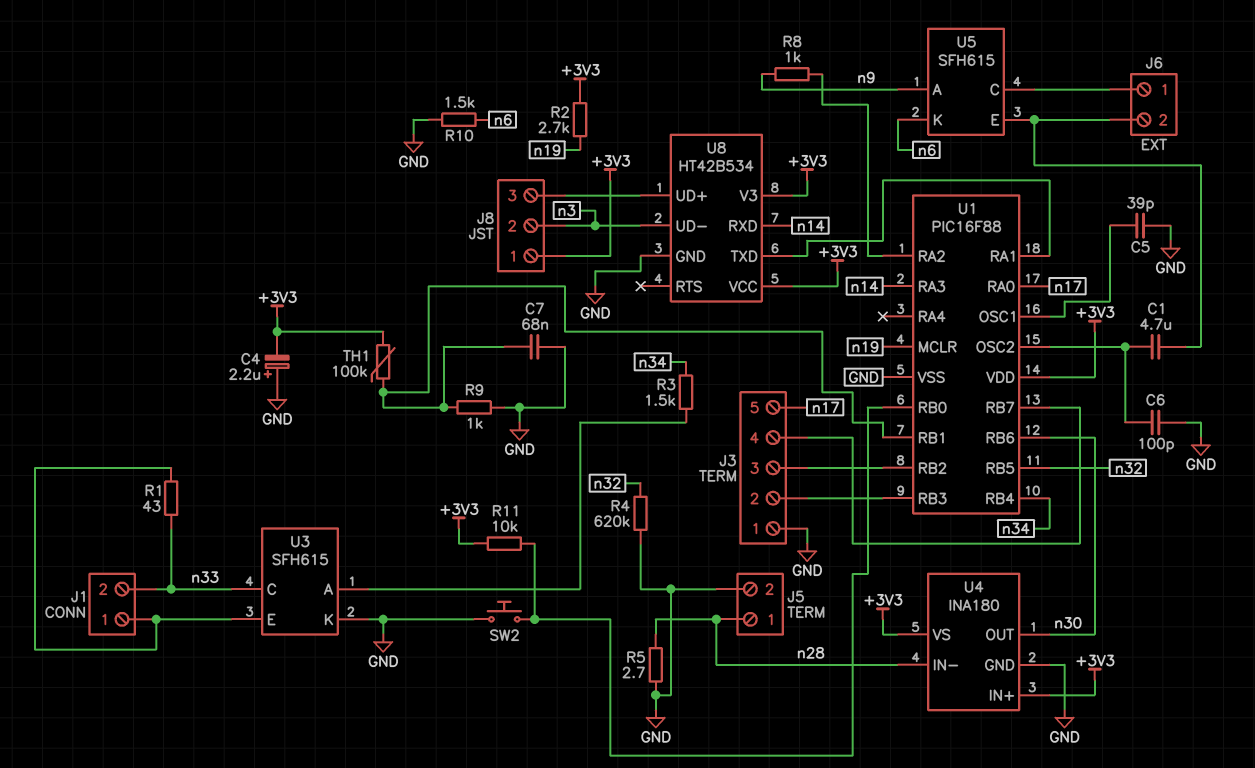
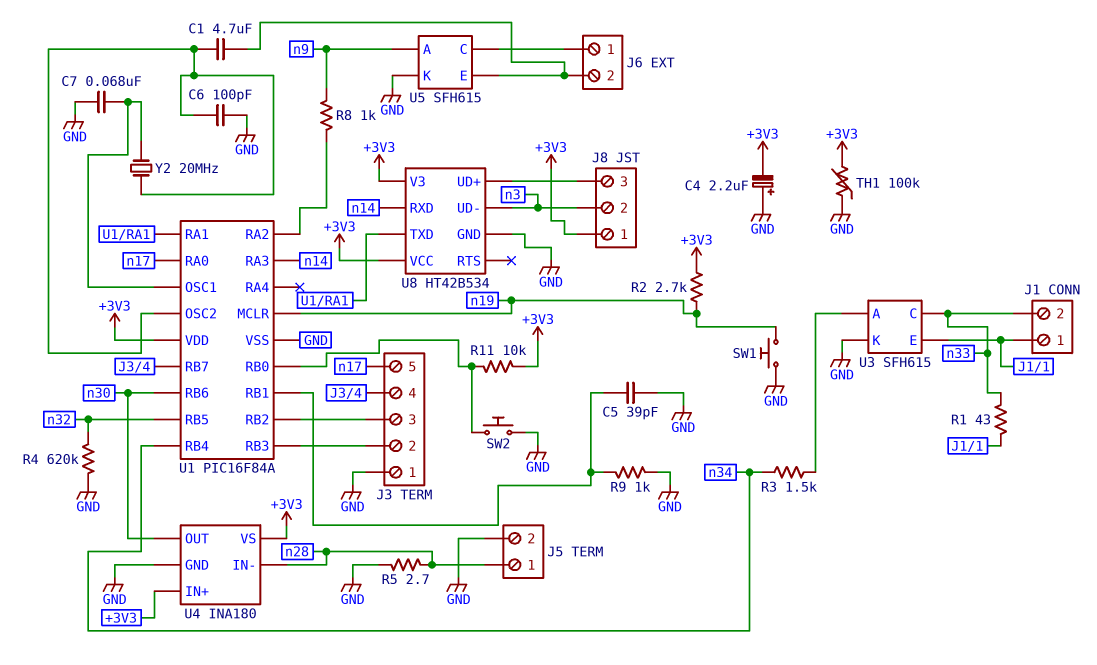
C5: 39pF (GND, U1/OSC1) -> 39pF (GND, U1/RB1)
C7: 68nF (GND, U1/RB1) -> 68nF (GND, U1/OSC1)
R10: 1.5k (GND, n6) -> none
SW1: none -> button (GND, n19)
TH1: 100k (+3V3, U1/RB1) -> 100k (+3V3, GND)
U1: PIC16F88 -> PIC16F84A
U5 pin K: n6 -> GND
Y2: none -> 20MHz (U1/OSC1, U1/OSC2)

